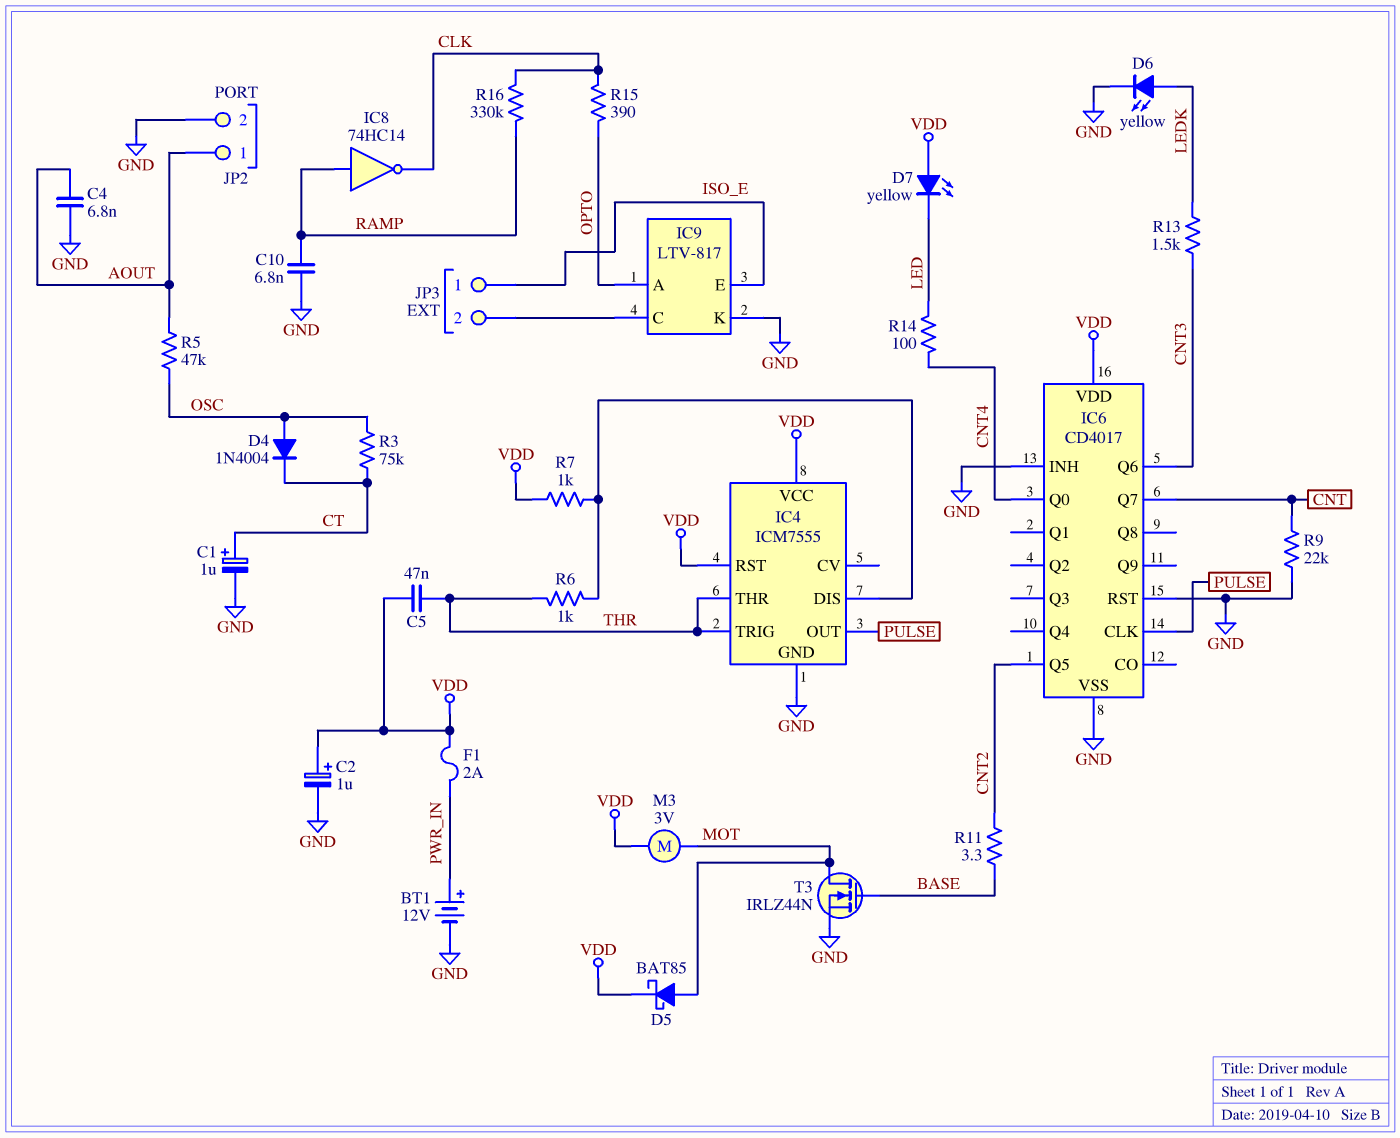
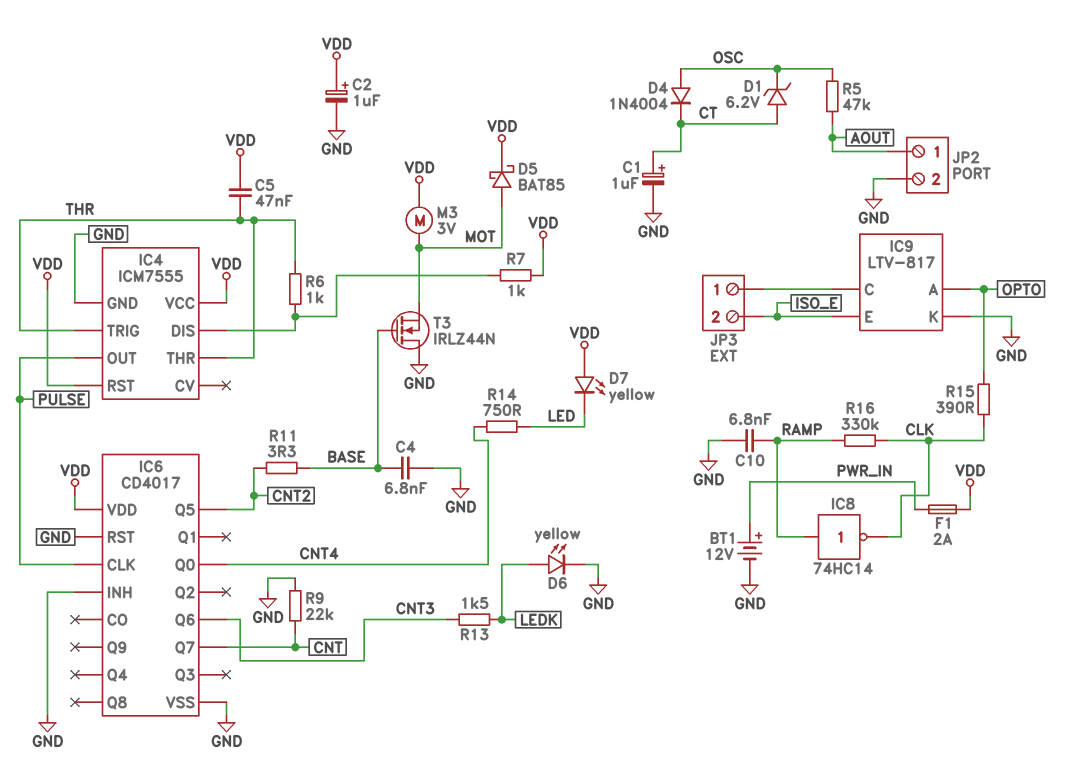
C4: 6.8nF (AOUT, GND) -> 6.8nF (BASE, GND)
D1: none -> zener 6.2V (A CT, K OSC)
JP3 pin 1: ISO_E -> IC9/C
JP3 pin 2: IC9/C -> ISO_E
R3: 75k (CT, OSC) -> none
R14: 100 (CNT4, LED) -> 750 (CNT4, LED)
T3: NMOS IRLZ44N (G BASE, D MOT, S GND) -> NMOS IRLZ44N (G BASE, D GND, S MOT)

